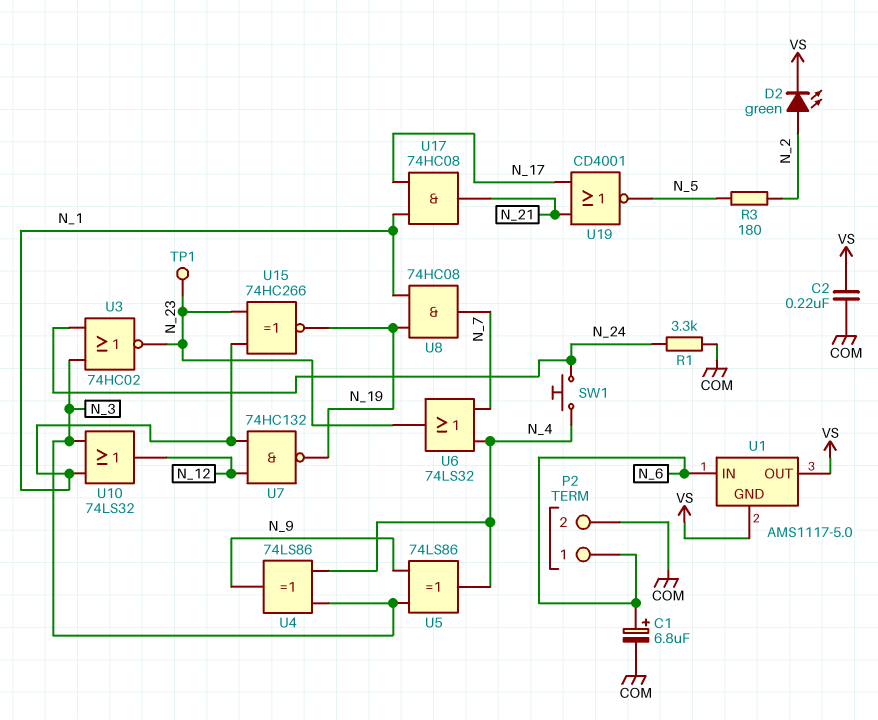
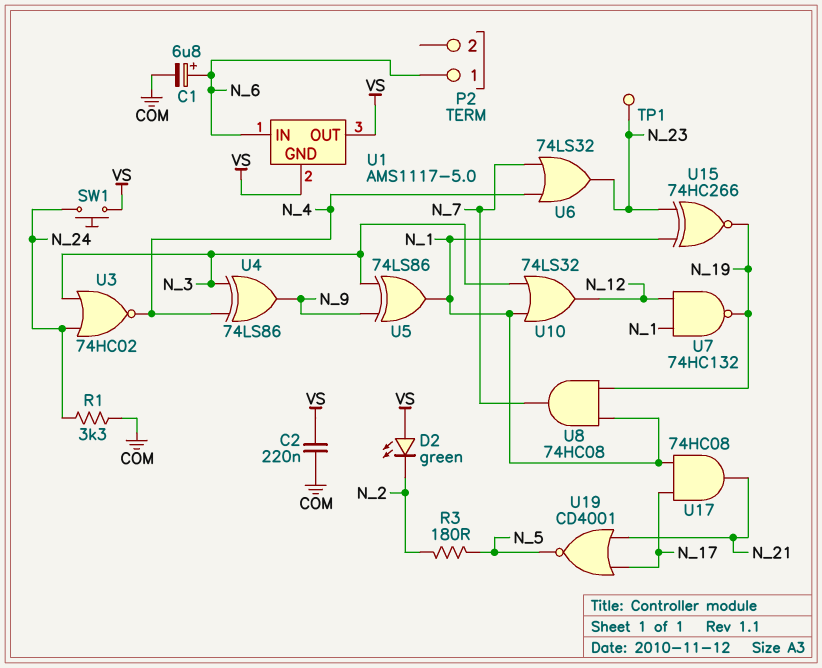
D2: LED green (A N_2, K VS) -> LED green (A VS, K N_2)
P2 pin 2: COM -> none
SW1: button (N_4, N_24) -> button (N_24, VS)
U3: NOR 74HC02 (in N_3, in N_24, out N_23) -> NOR 74HC02 (in N_3, in N_24, out N_4)
U5: XOR 74LS86 (in N_3, in N_9, out N_4) -> XOR 74LS86 (in N_3, in N_9, out N_1)

